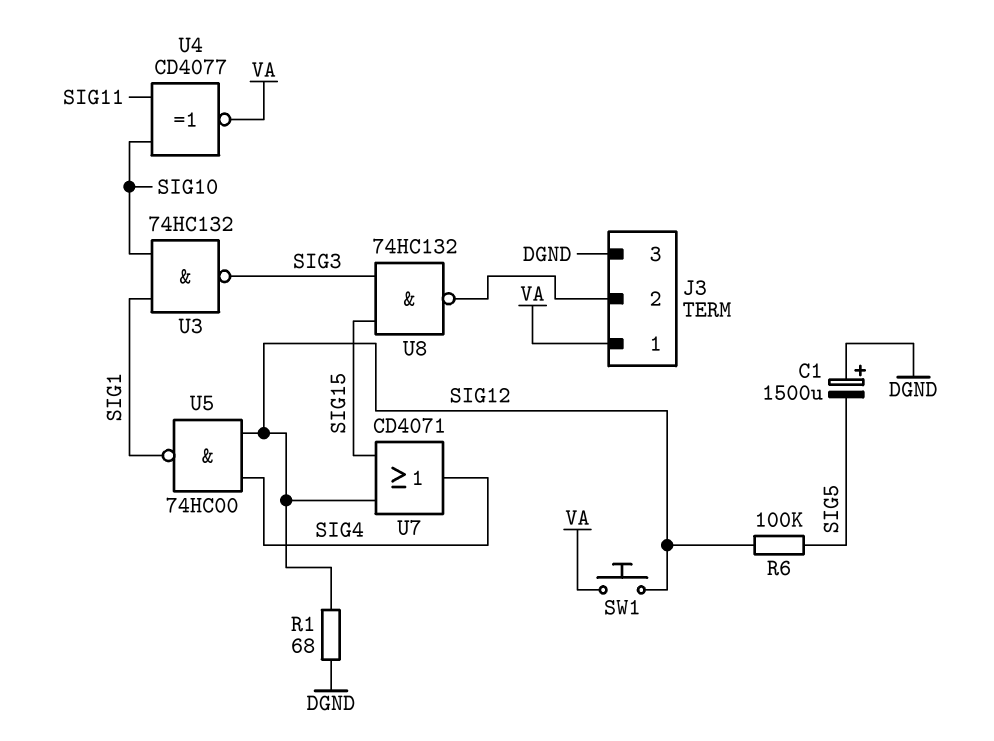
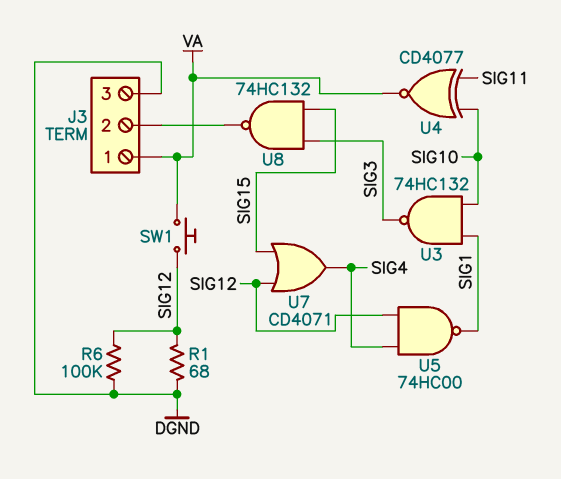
C1: 1500uF (plus DGND, minus SIG5) -> none
R6: 100k (SIG5, SIG12) -> 100k (DGND, SIG12)

